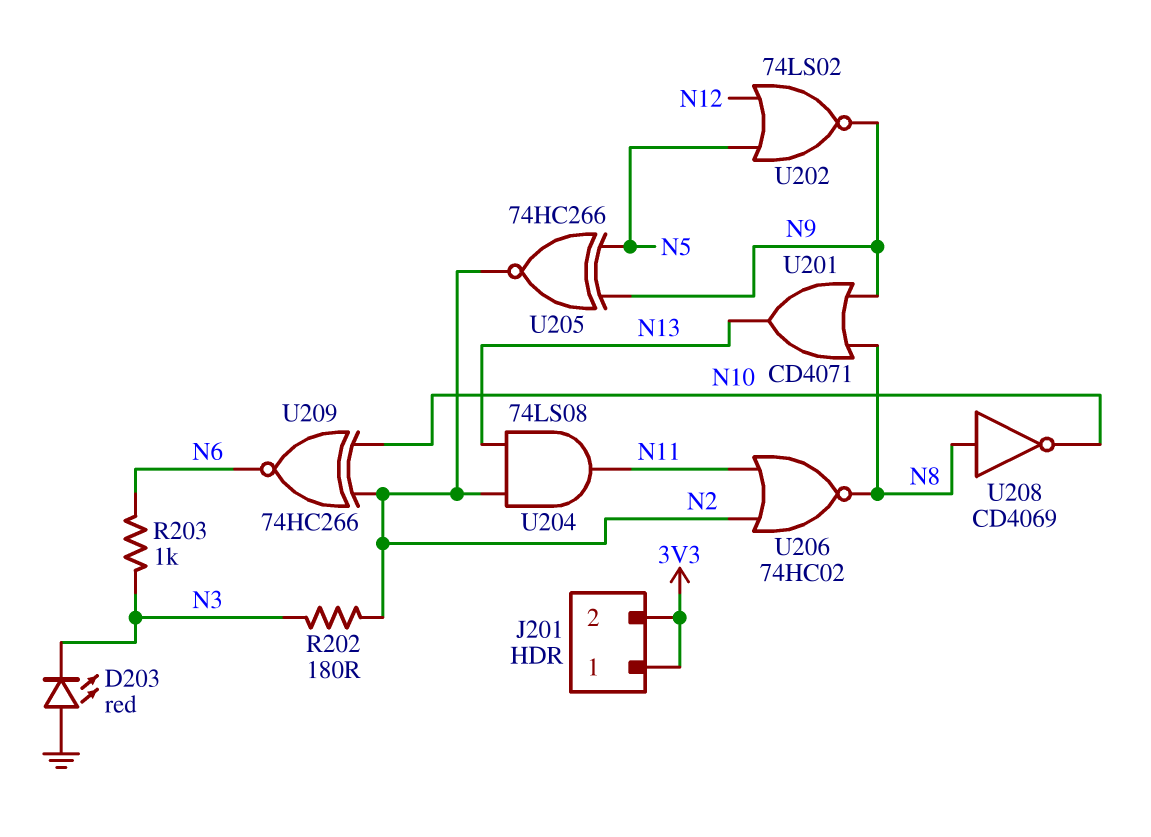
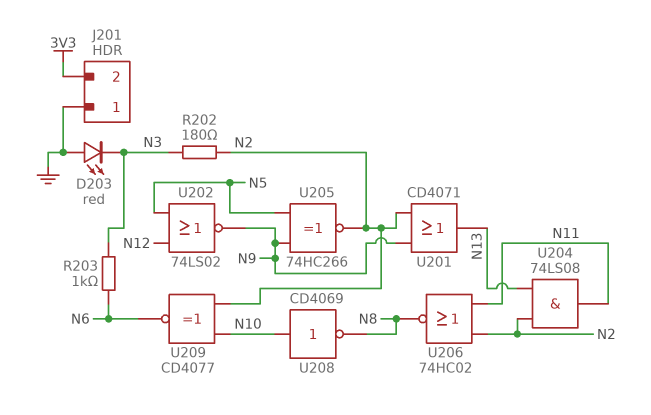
J201 pin 1: 3V3 -> GND
U201: OR CD4071 (in N8, in N9, out N13) -> OR CD4071 (in N2, in N9, out N13)
U208: NOT CD4069 (in N8, out N10) -> NOT CD4069 (in N10, out N8)
U209: XNOR 74HC266 (in N2, in N10, out N6) -> XNOR CD4077 (in N2, in N10, out N6)

